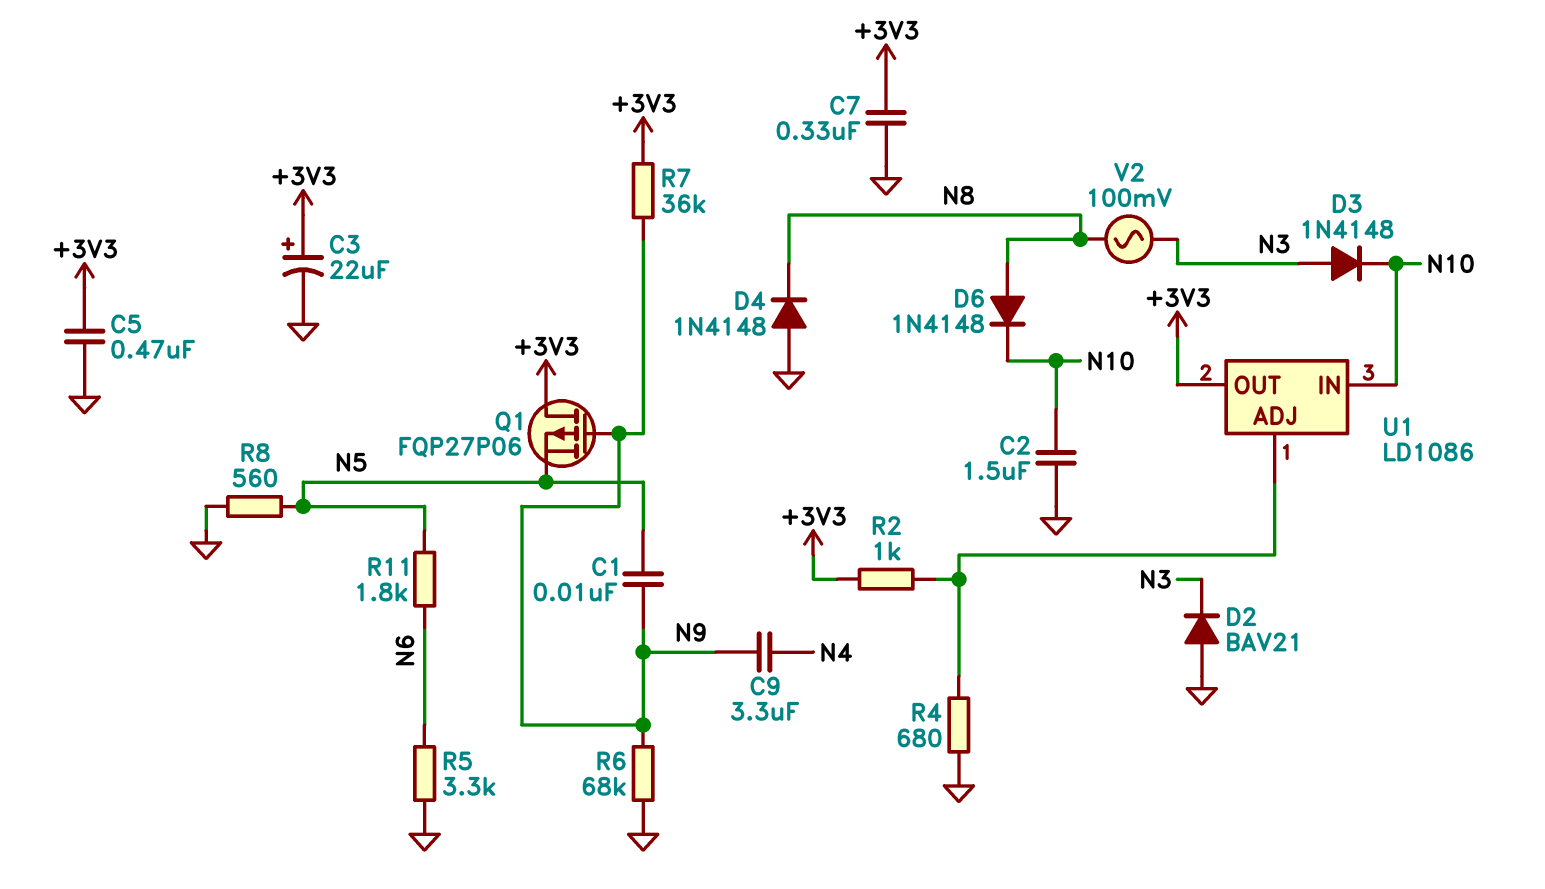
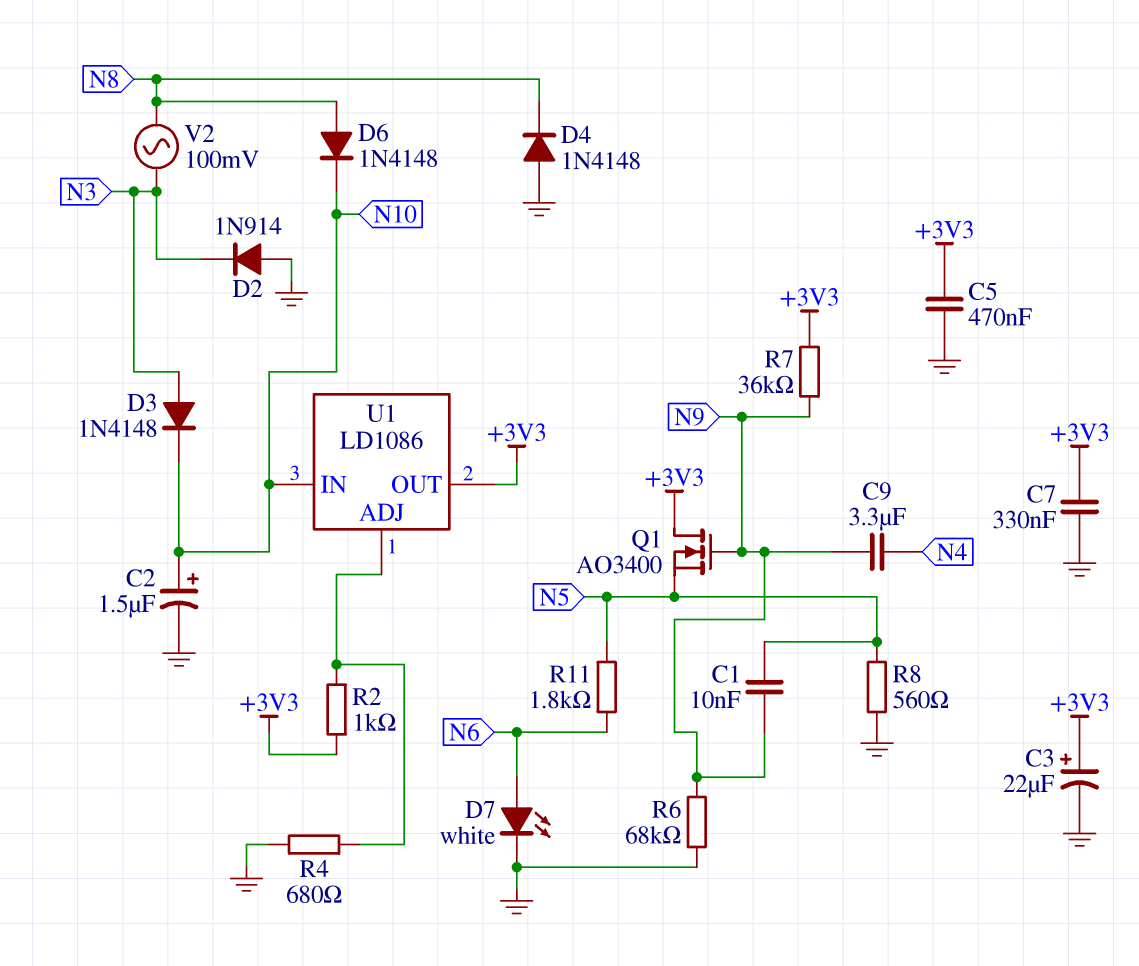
C2: 1.5uF (GND, N10) -> 1.5uF (plus N10, minus GND)
D2: diode BAV21 (A GND, K N3) -> diode 1N914 (A GND, K N3)
D7: none -> LED white (A N6, K GND)
Q1: PMOS FQP27P06 (G N9, D +3V3, S N5) -> NMOS AO3400 (G N9, D +3V3, S N5)
R5: 3.3k (GND, N6) -> none

